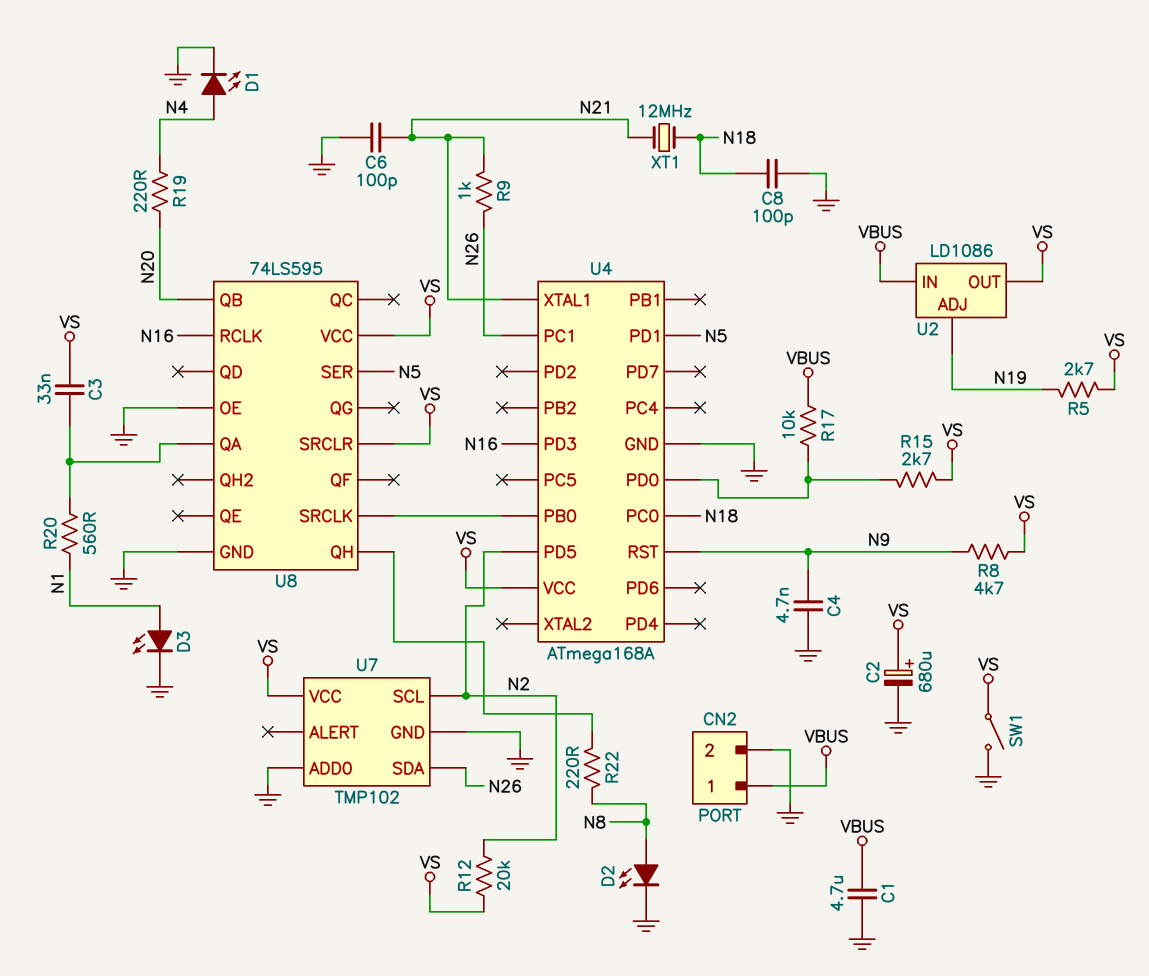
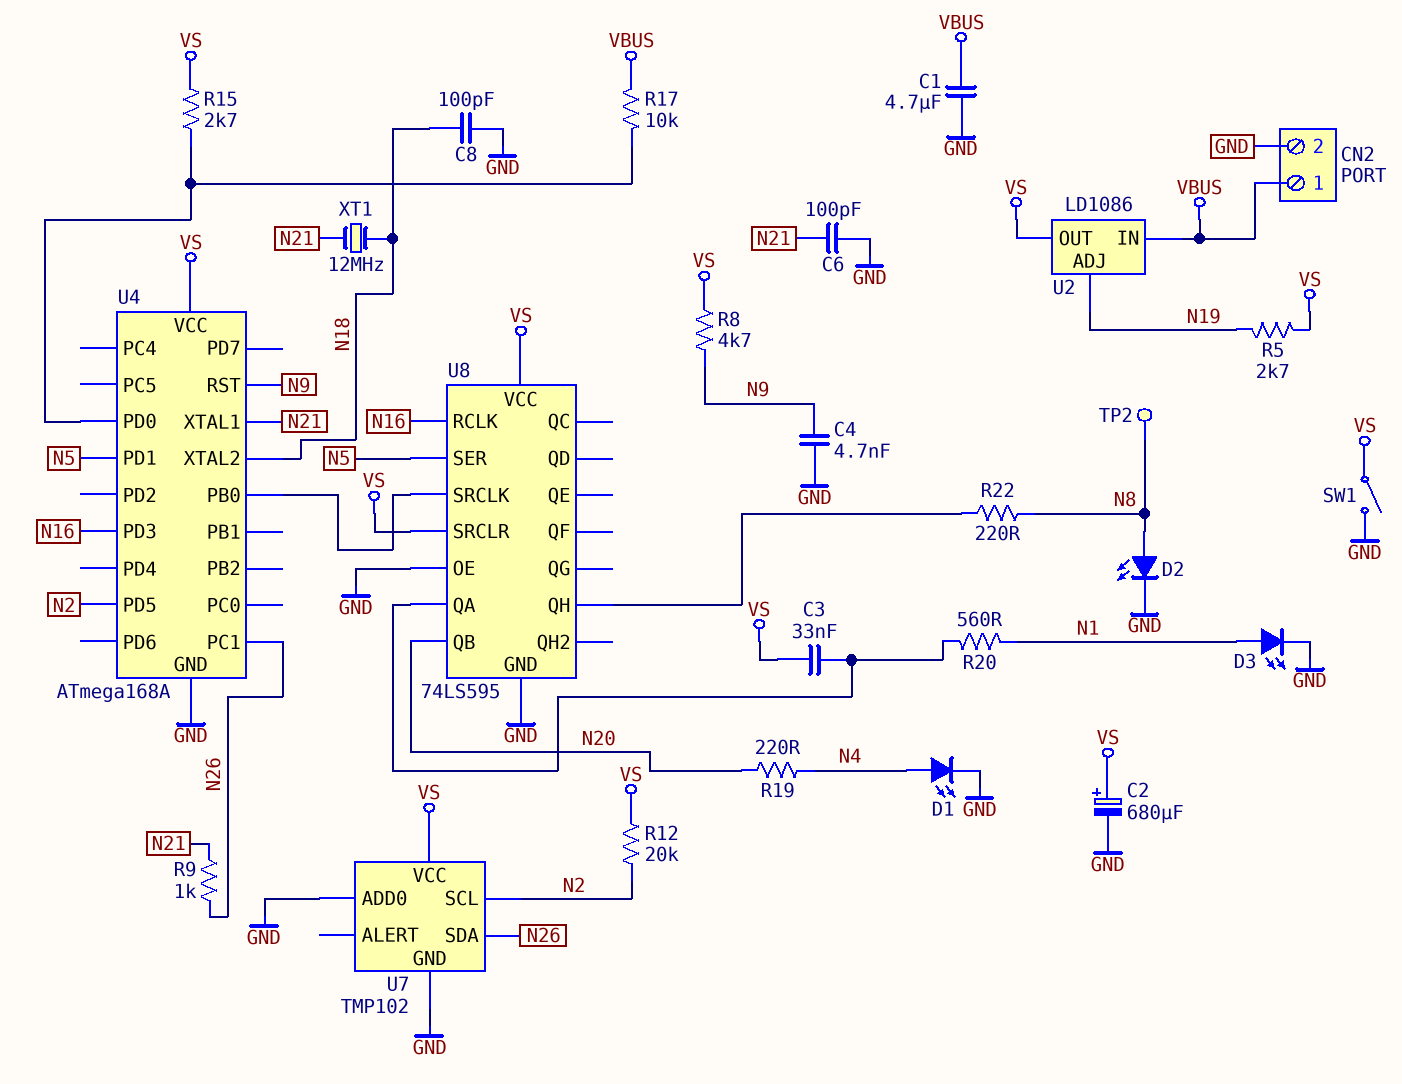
TP2: none -> test point (N8)
U4 pin PC0: N18 -> none
U4 pin XTAL2: none -> N18

